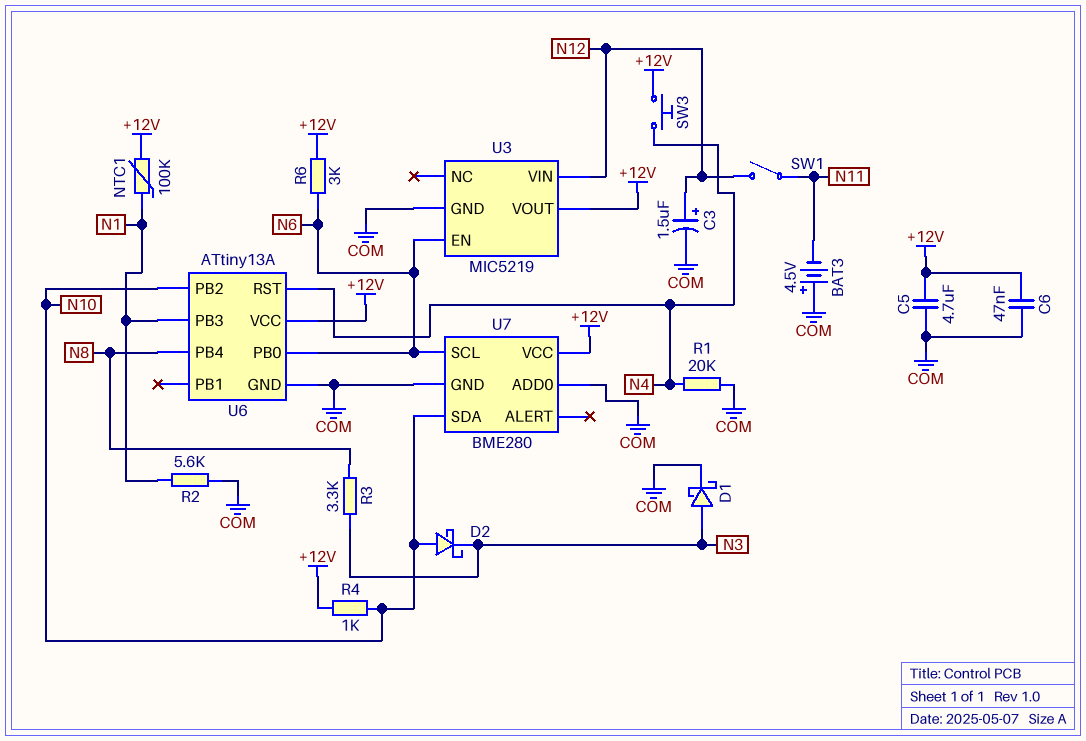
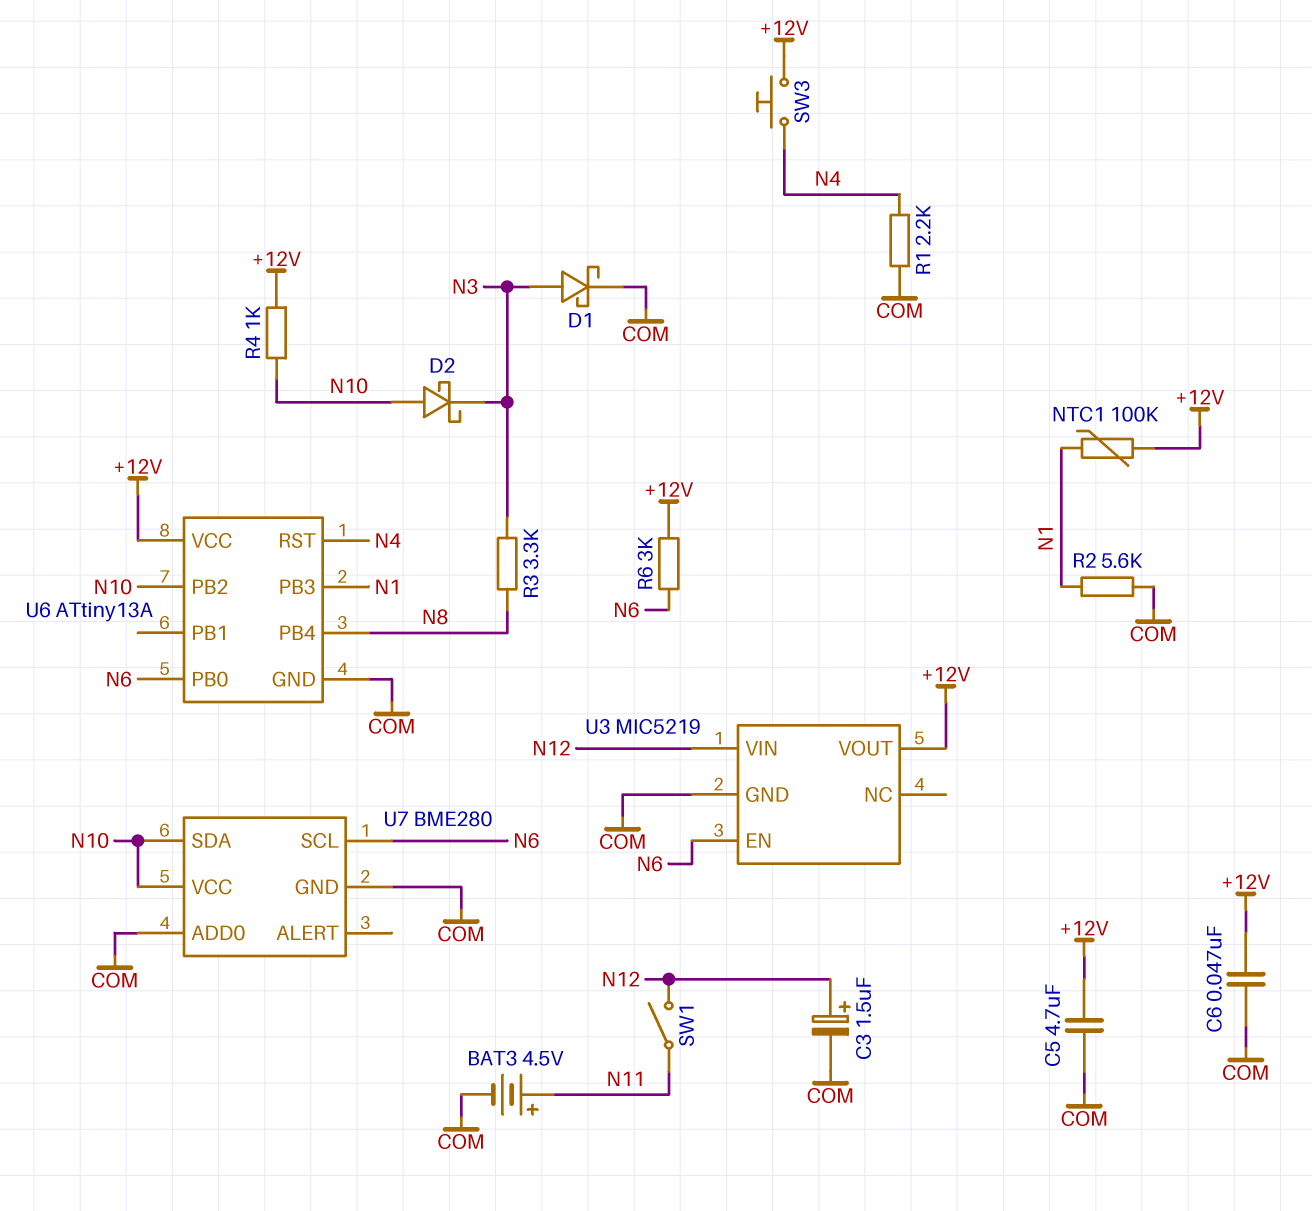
BAT3: 4.5V (plus COM, minus N11) -> 4.5V (plus N11, minus COM)
R1: 20k (COM, N4) -> 2.2k (COM, N4)
U7 pin VCC: +12V -> N10

